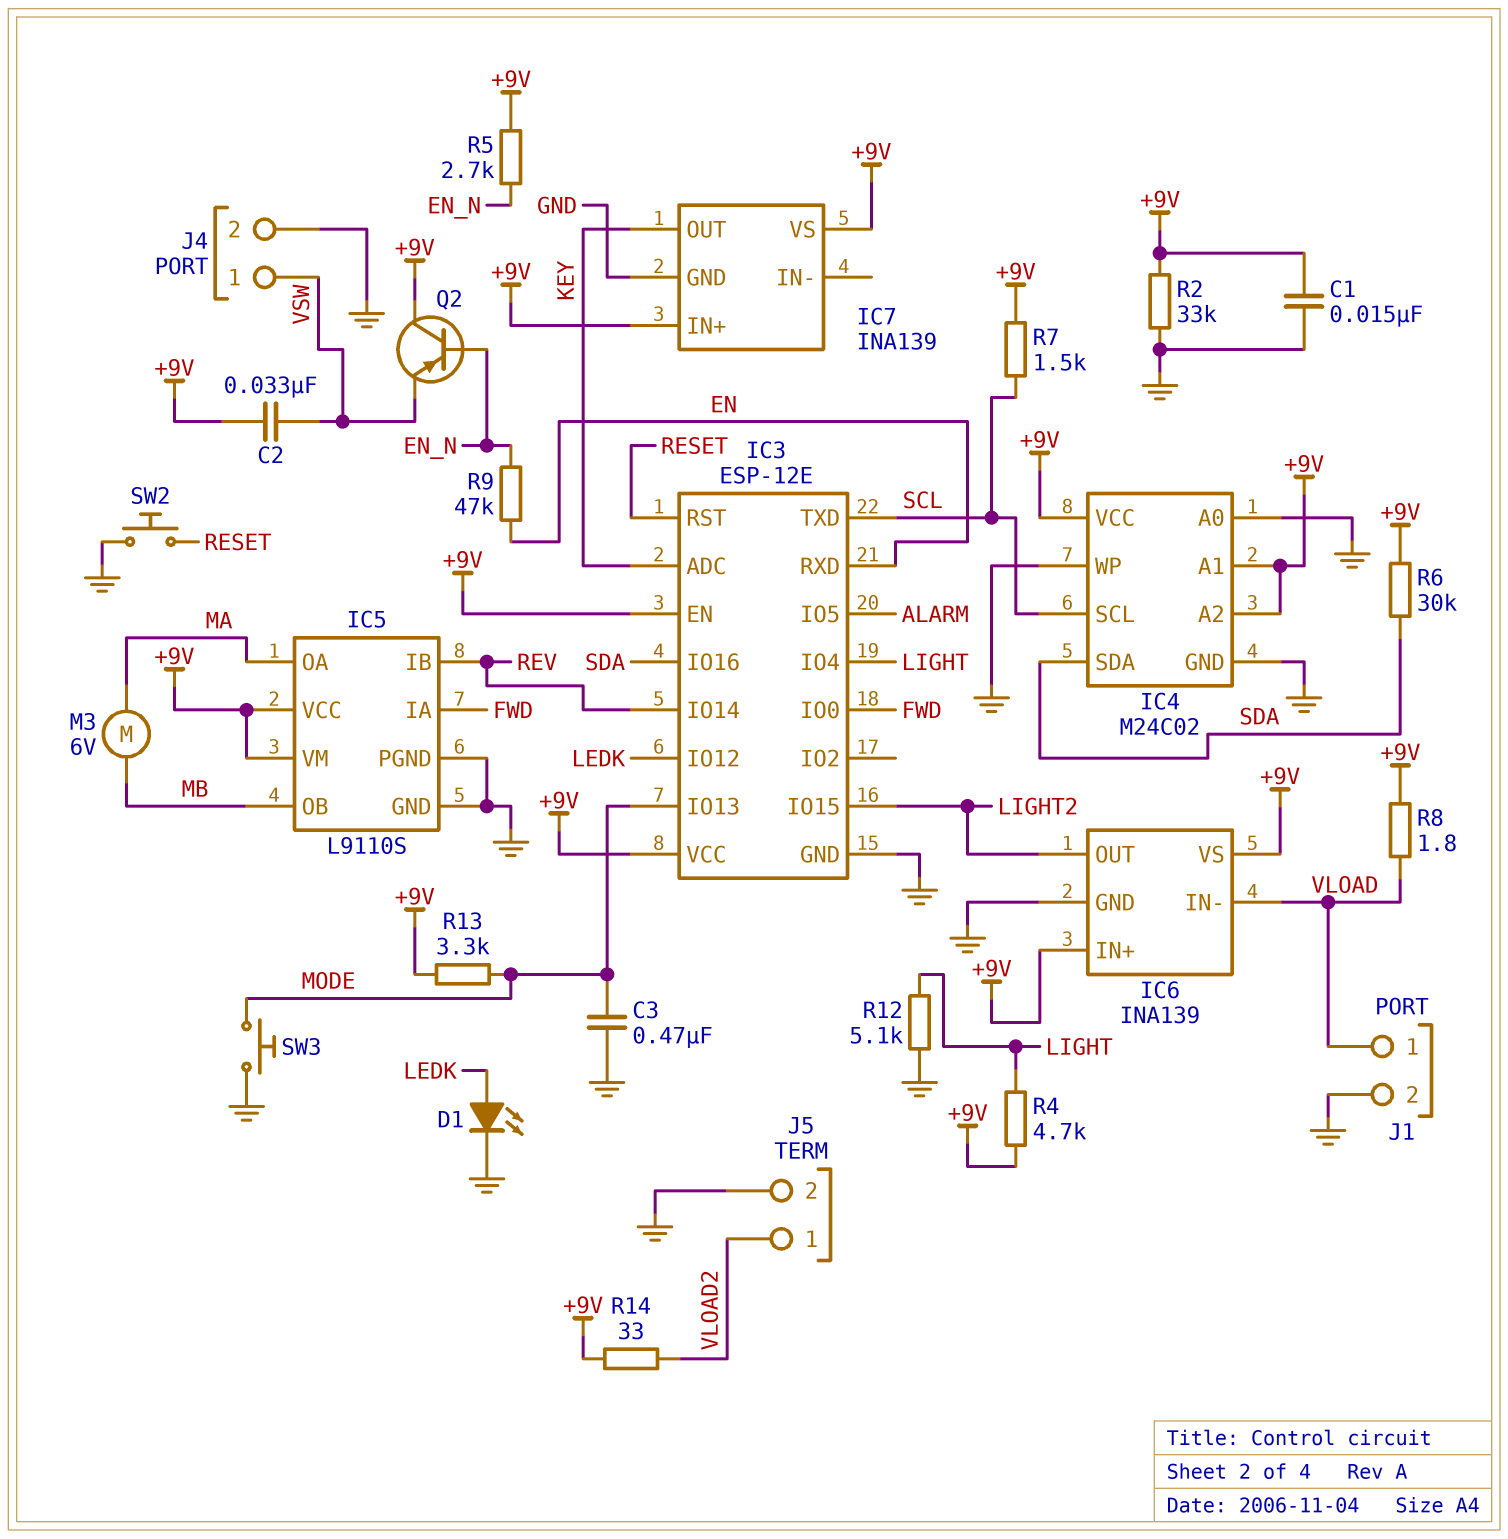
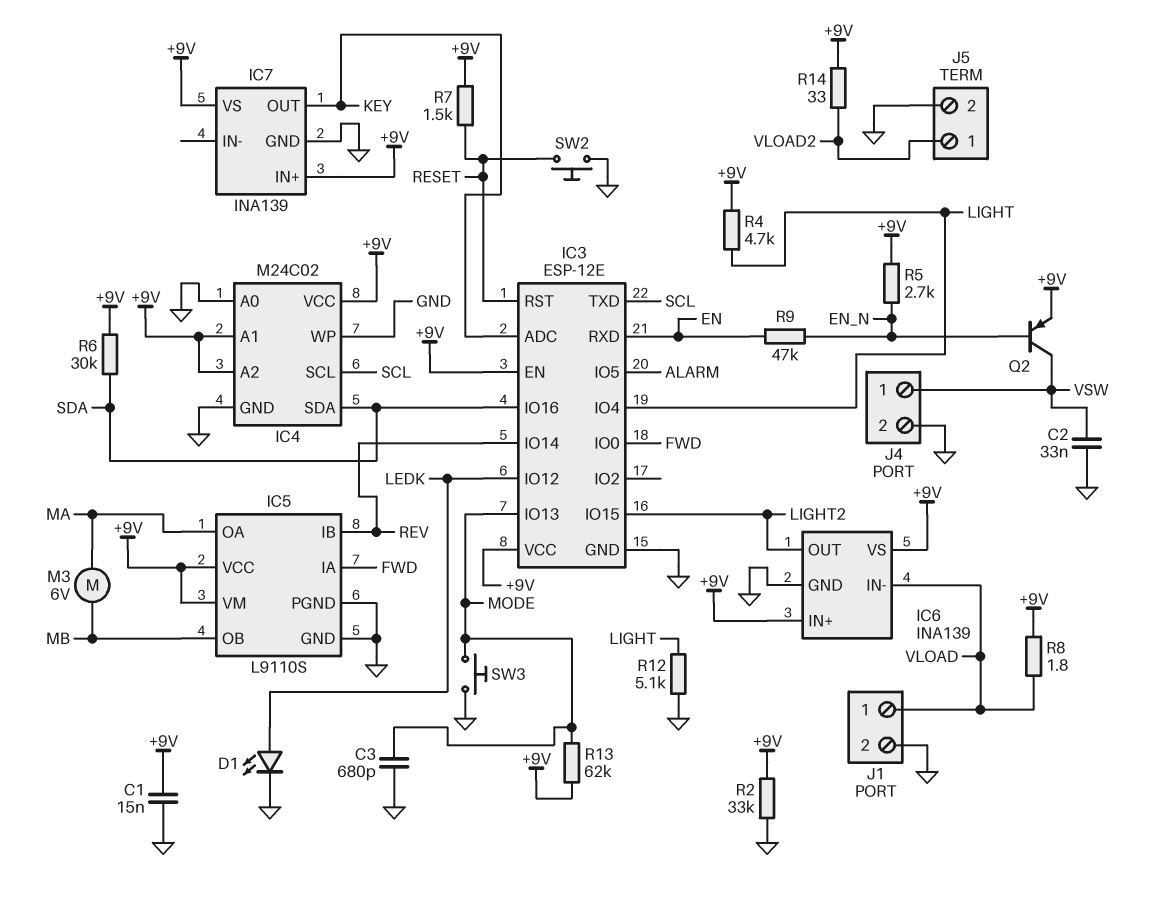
C2: 33nF (+9V, VSW) -> 33nF (GND, VSW)
C3: 470nF (GND, MODE) -> 680pF (GND, MODE)
Q2: PNP (B EN_N, C +9V, E VSW) -> PNP (B EN_N, C VSW, E +9V)
R7: 1.5k (+9V, SCL) -> 1.5k (+9V, RESET)
R13: 3.3k (+9V, MODE) -> 62k (+9V, MODE)

